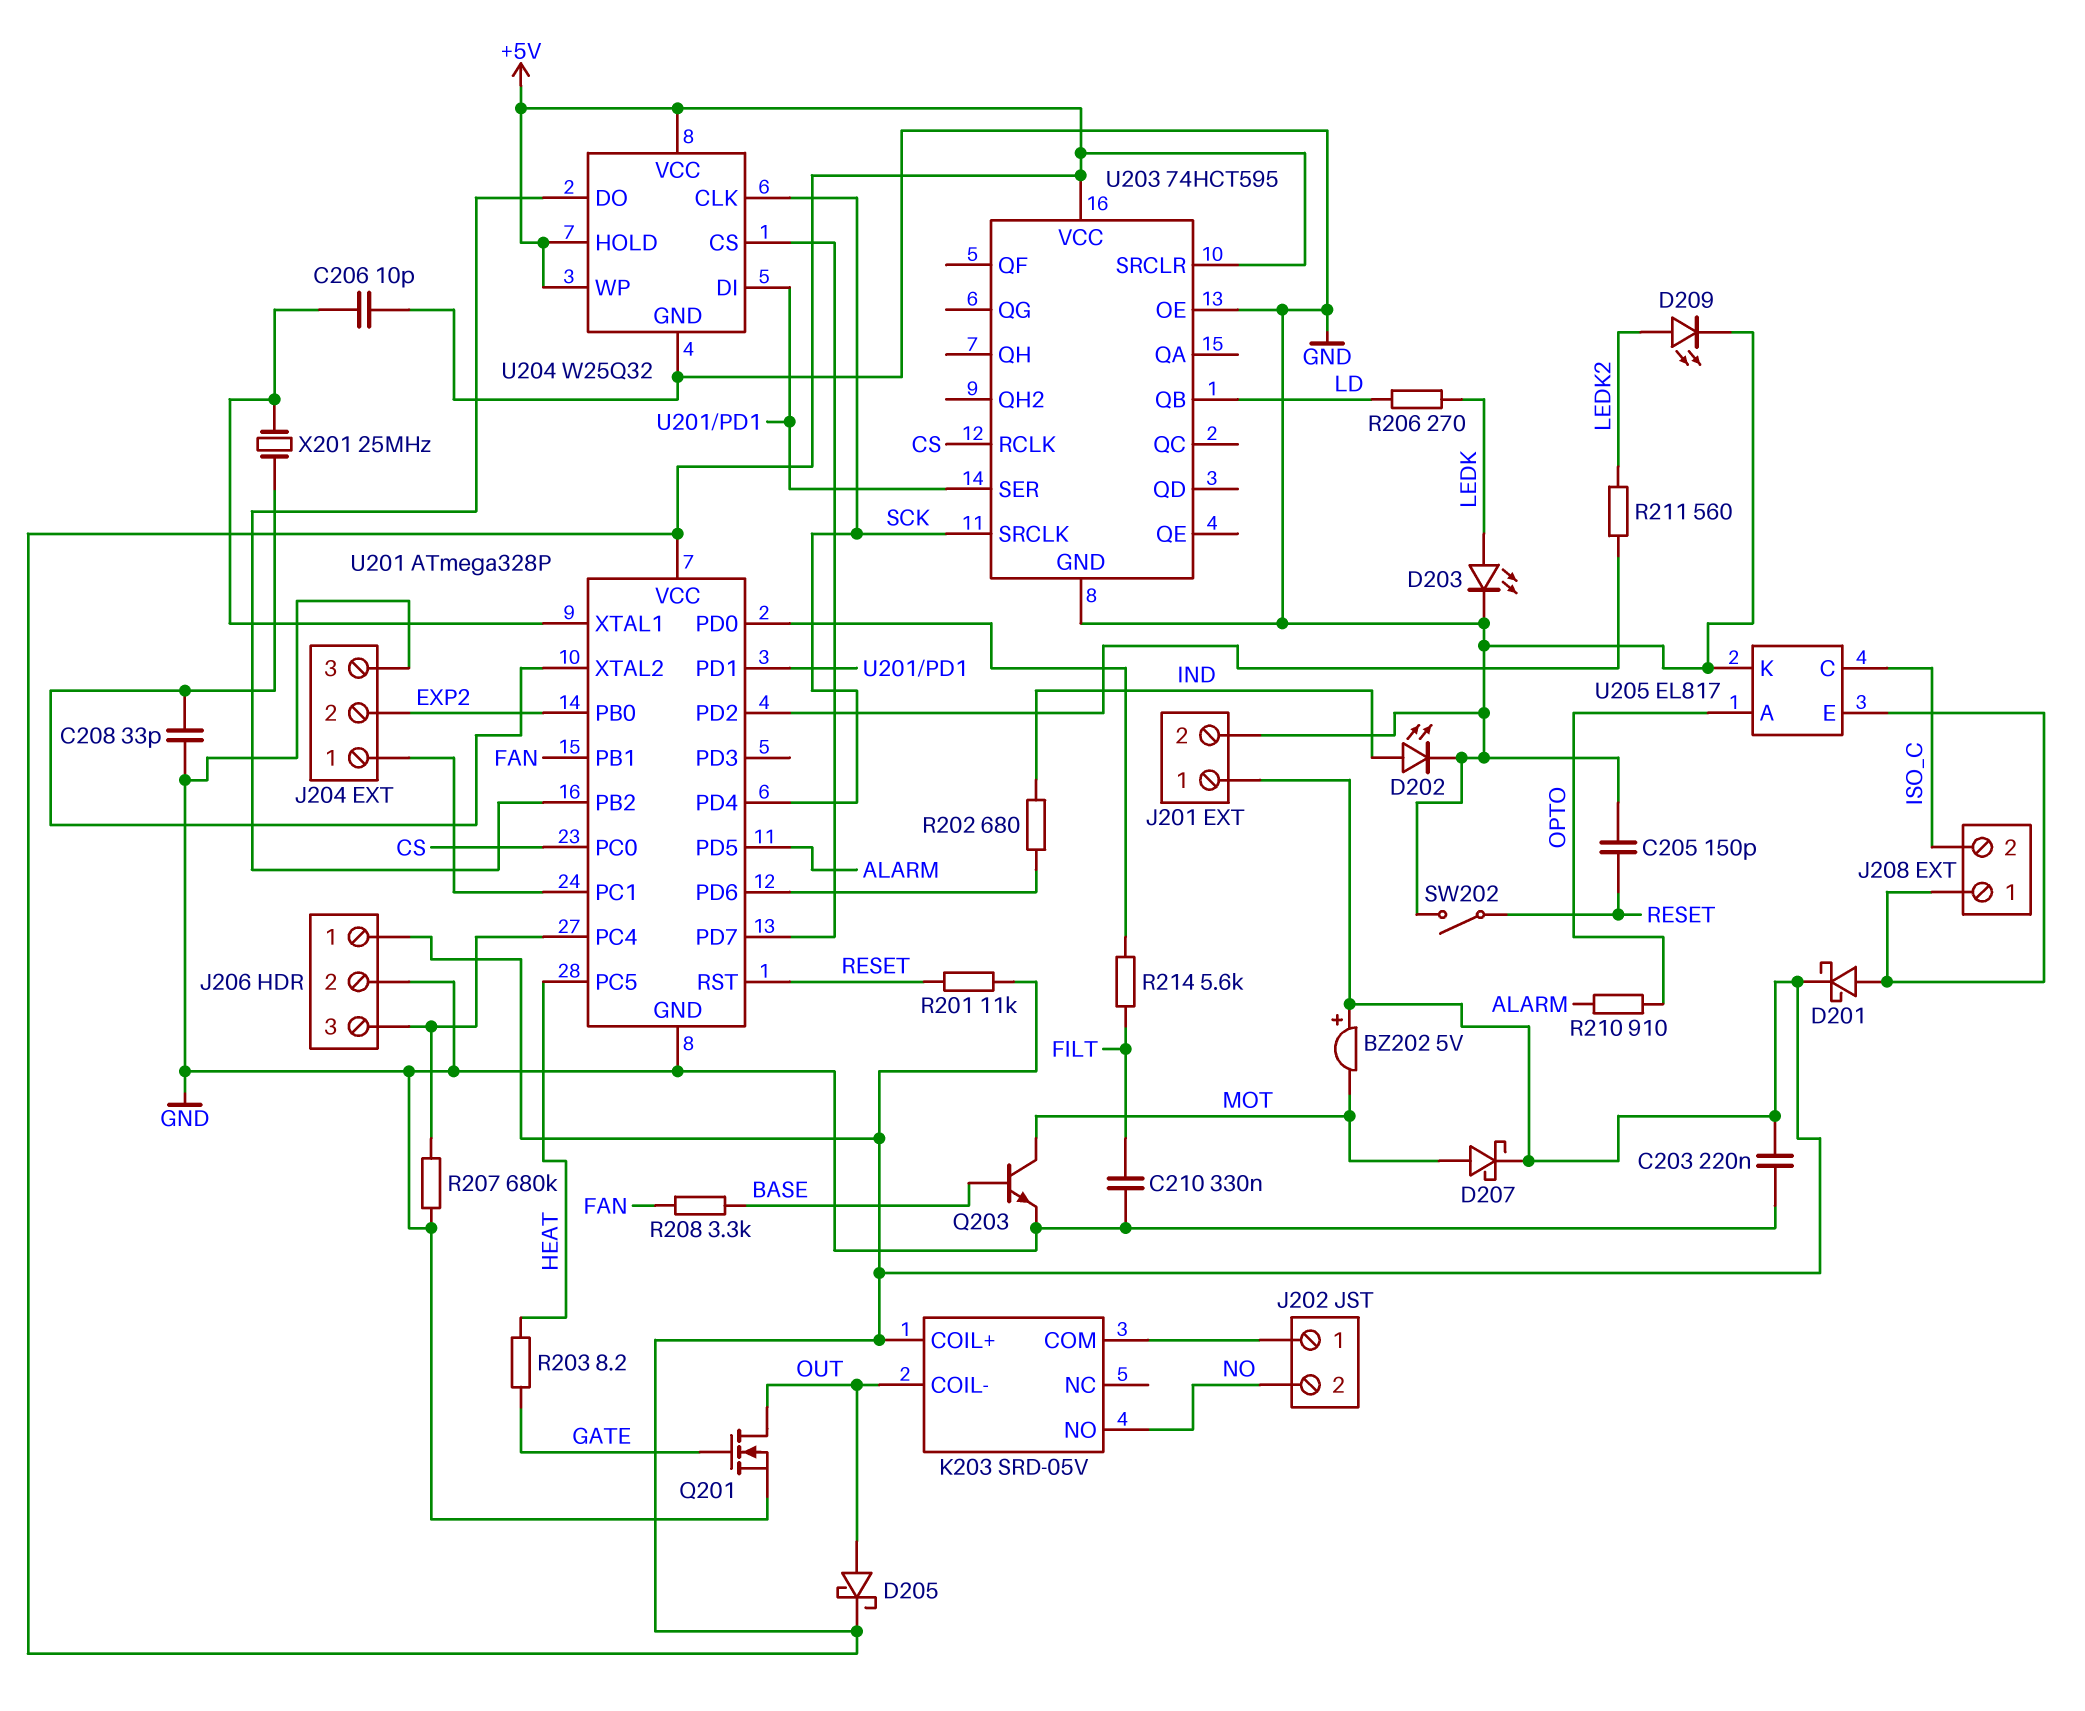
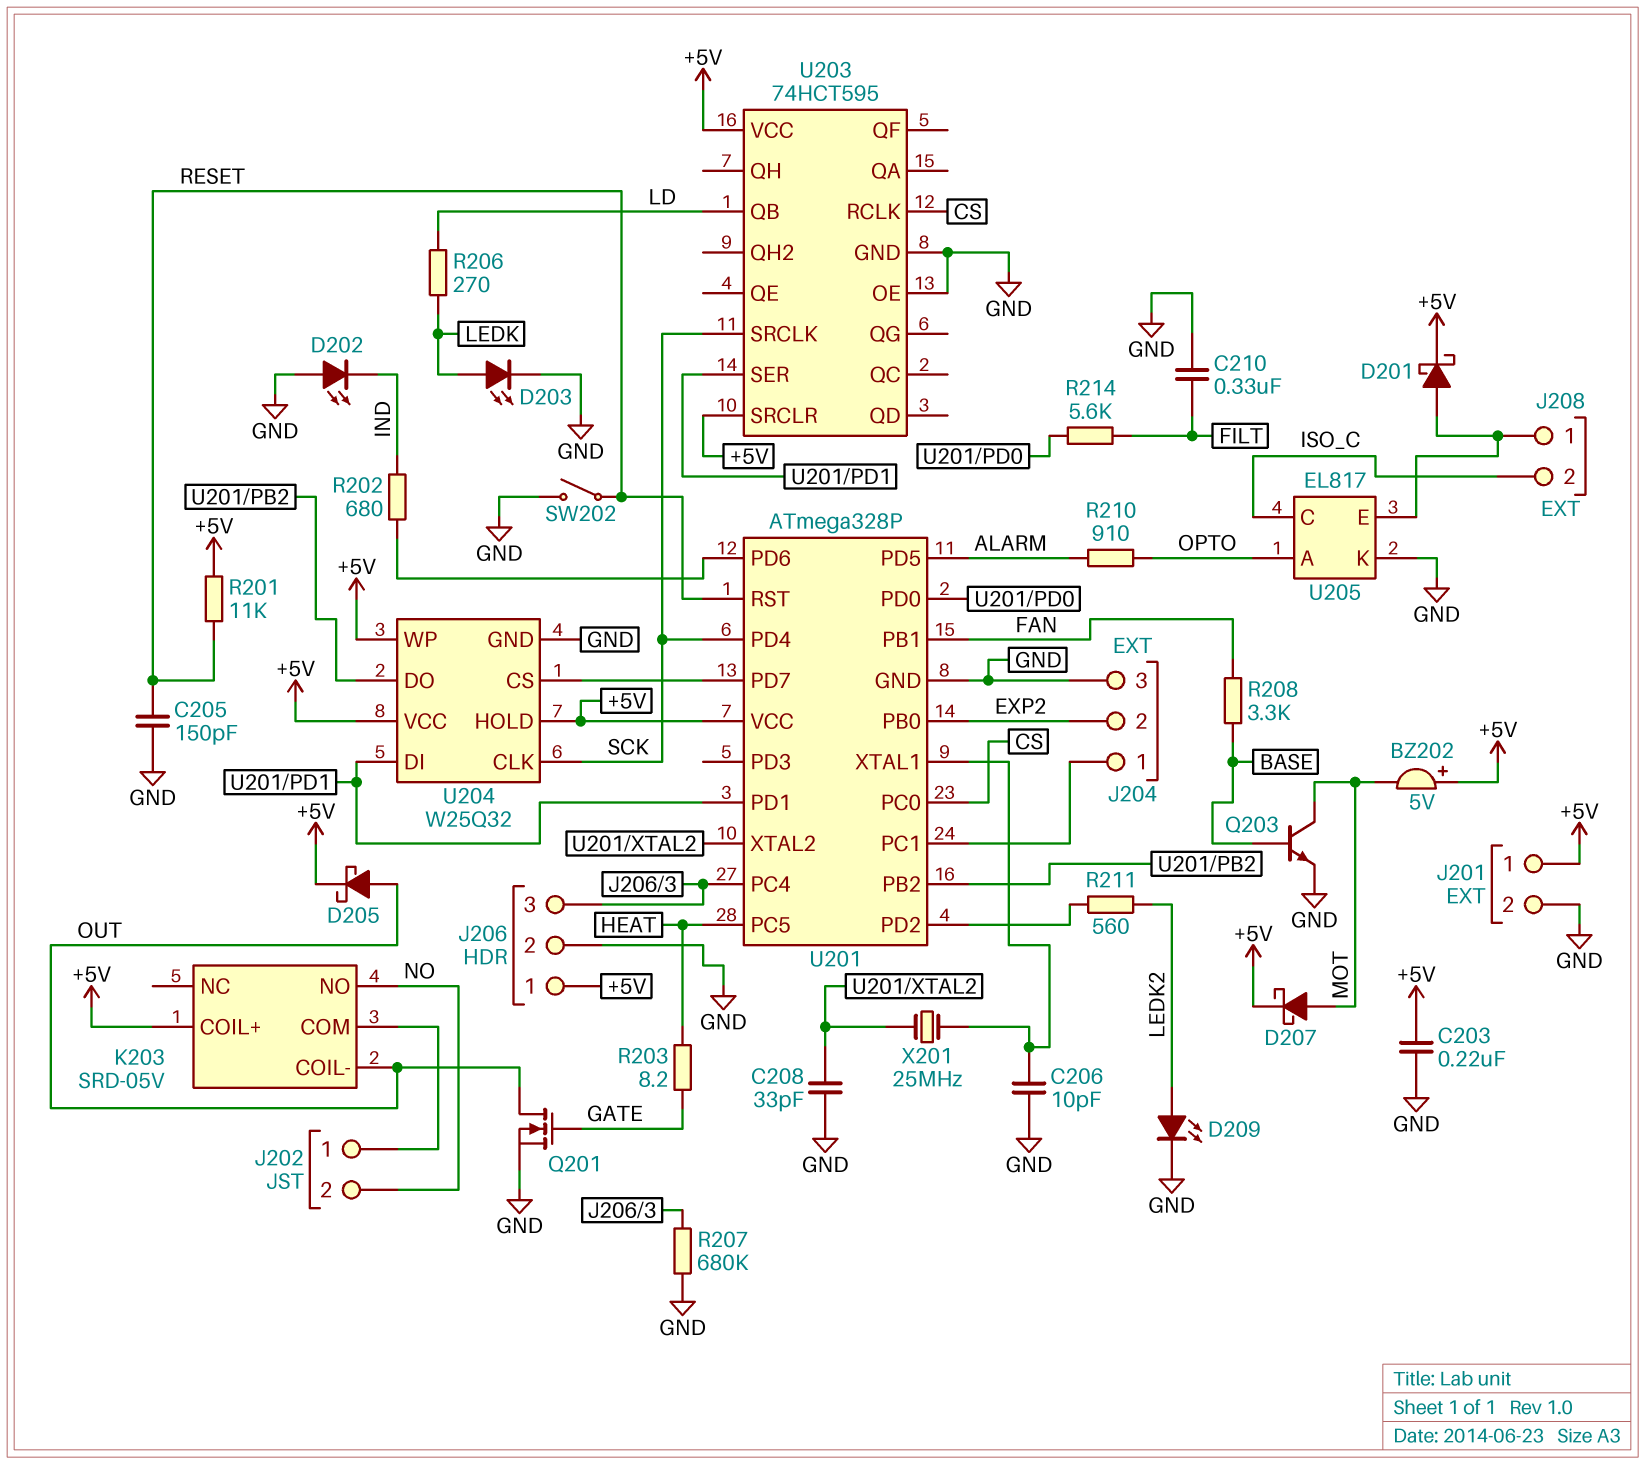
D202: LED (A IND, K GND) -> LED (A GND, K IND)

